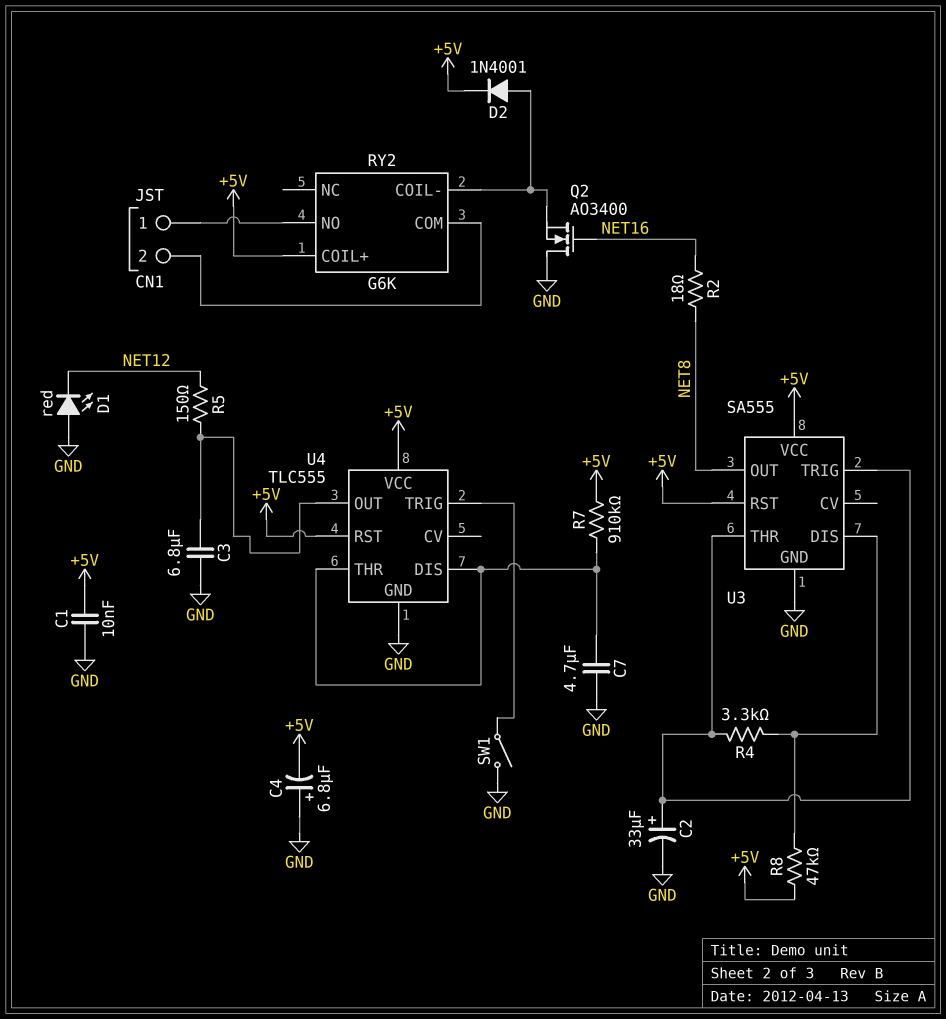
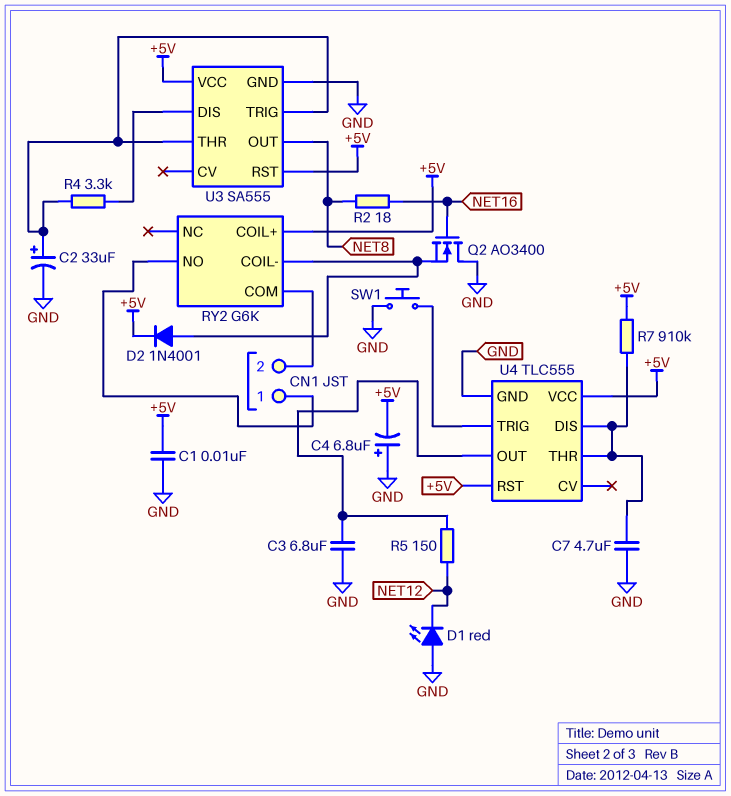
R8: 47k (+5V, U3/DIS) -> none
SW1: switch (GND, U4/TRIG) -> button (GND, U4/TRIG)

